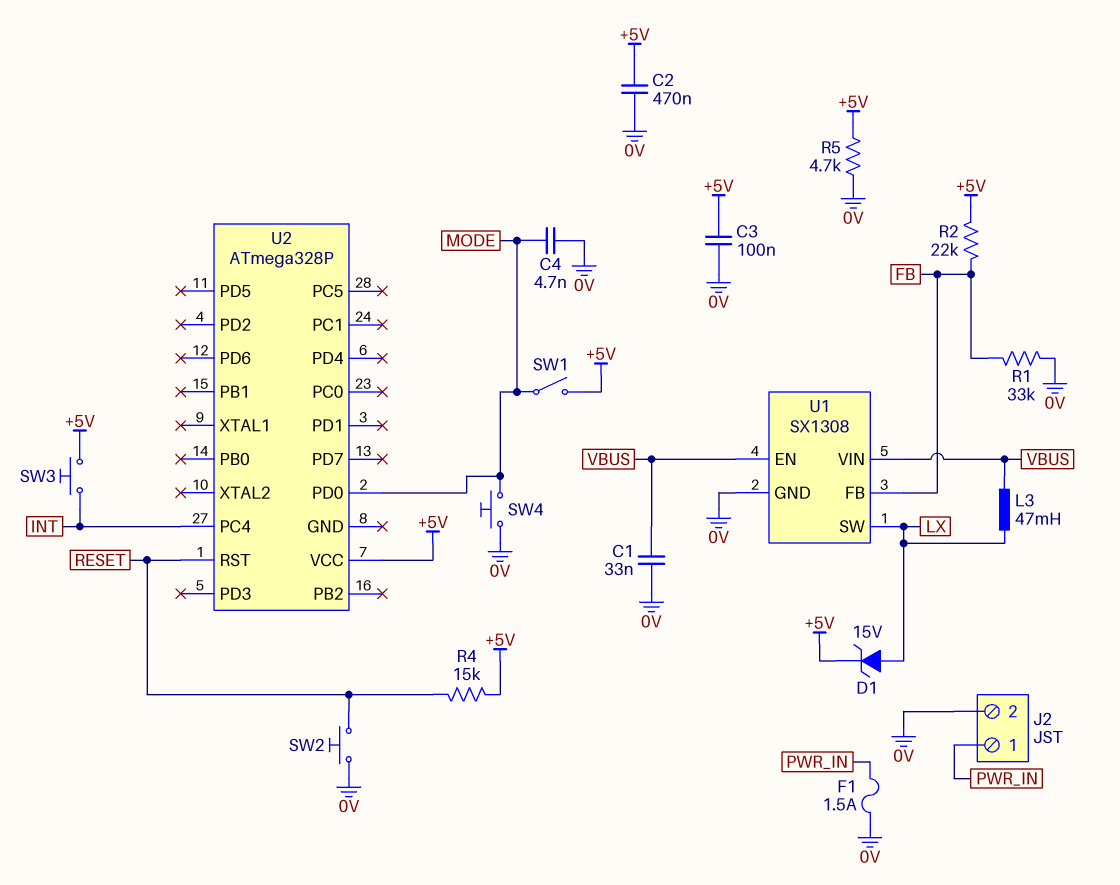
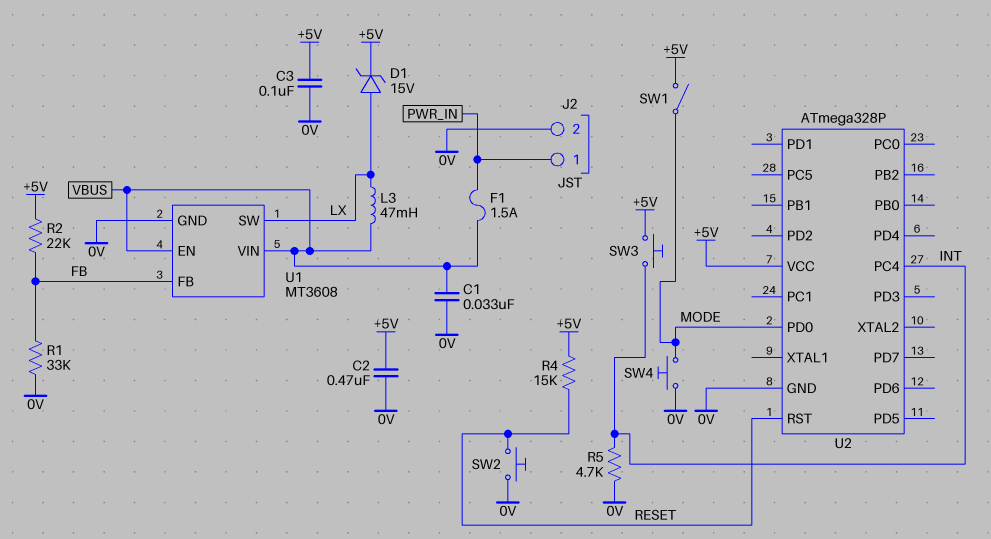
C4: 4.7nF (0V, MODE) -> none
F1: 1.5A (0V, PWR_IN) -> 1.5A (PWR_IN, VBUS)
R5: 4.7k (+5V, 0V) -> 4.7k (0V, INT)
U1: SX1308 -> MT3608
U2 pin GND: none -> 0V

